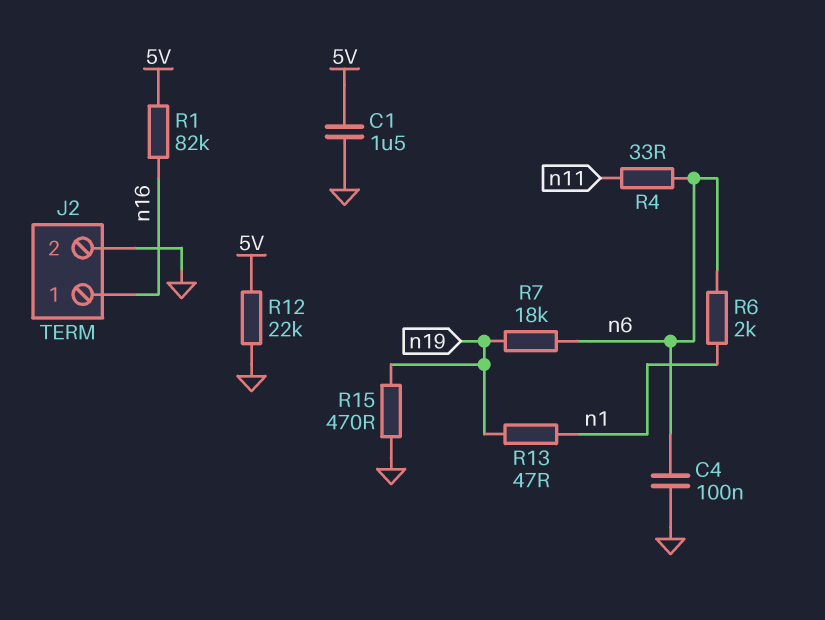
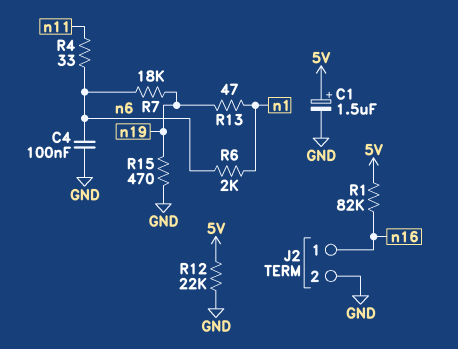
C1: 1.5uF (5V, GND) -> 1.5uF (plus 5V, minus GND)

